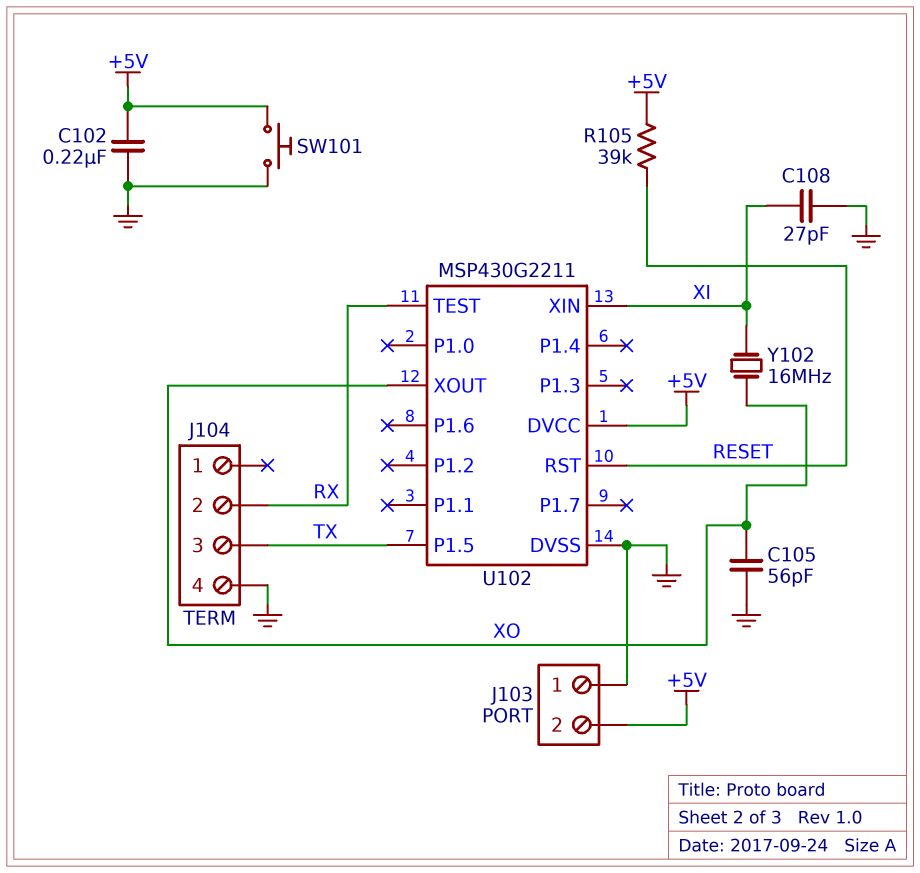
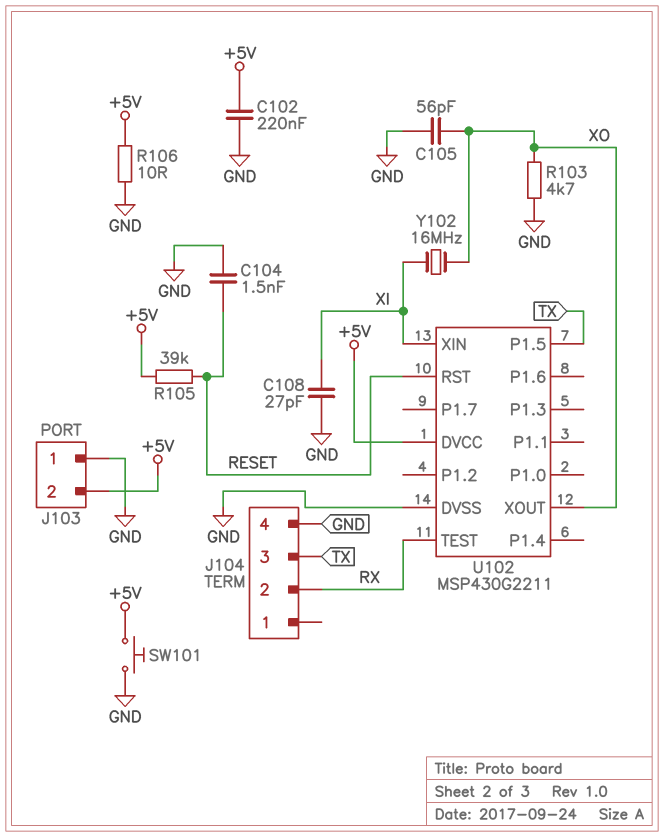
C104: none -> 1.5nF (GND, RESET)
R103: none -> 4.7k (GND, XO)
R106: none -> 10 (+5V, GND)

